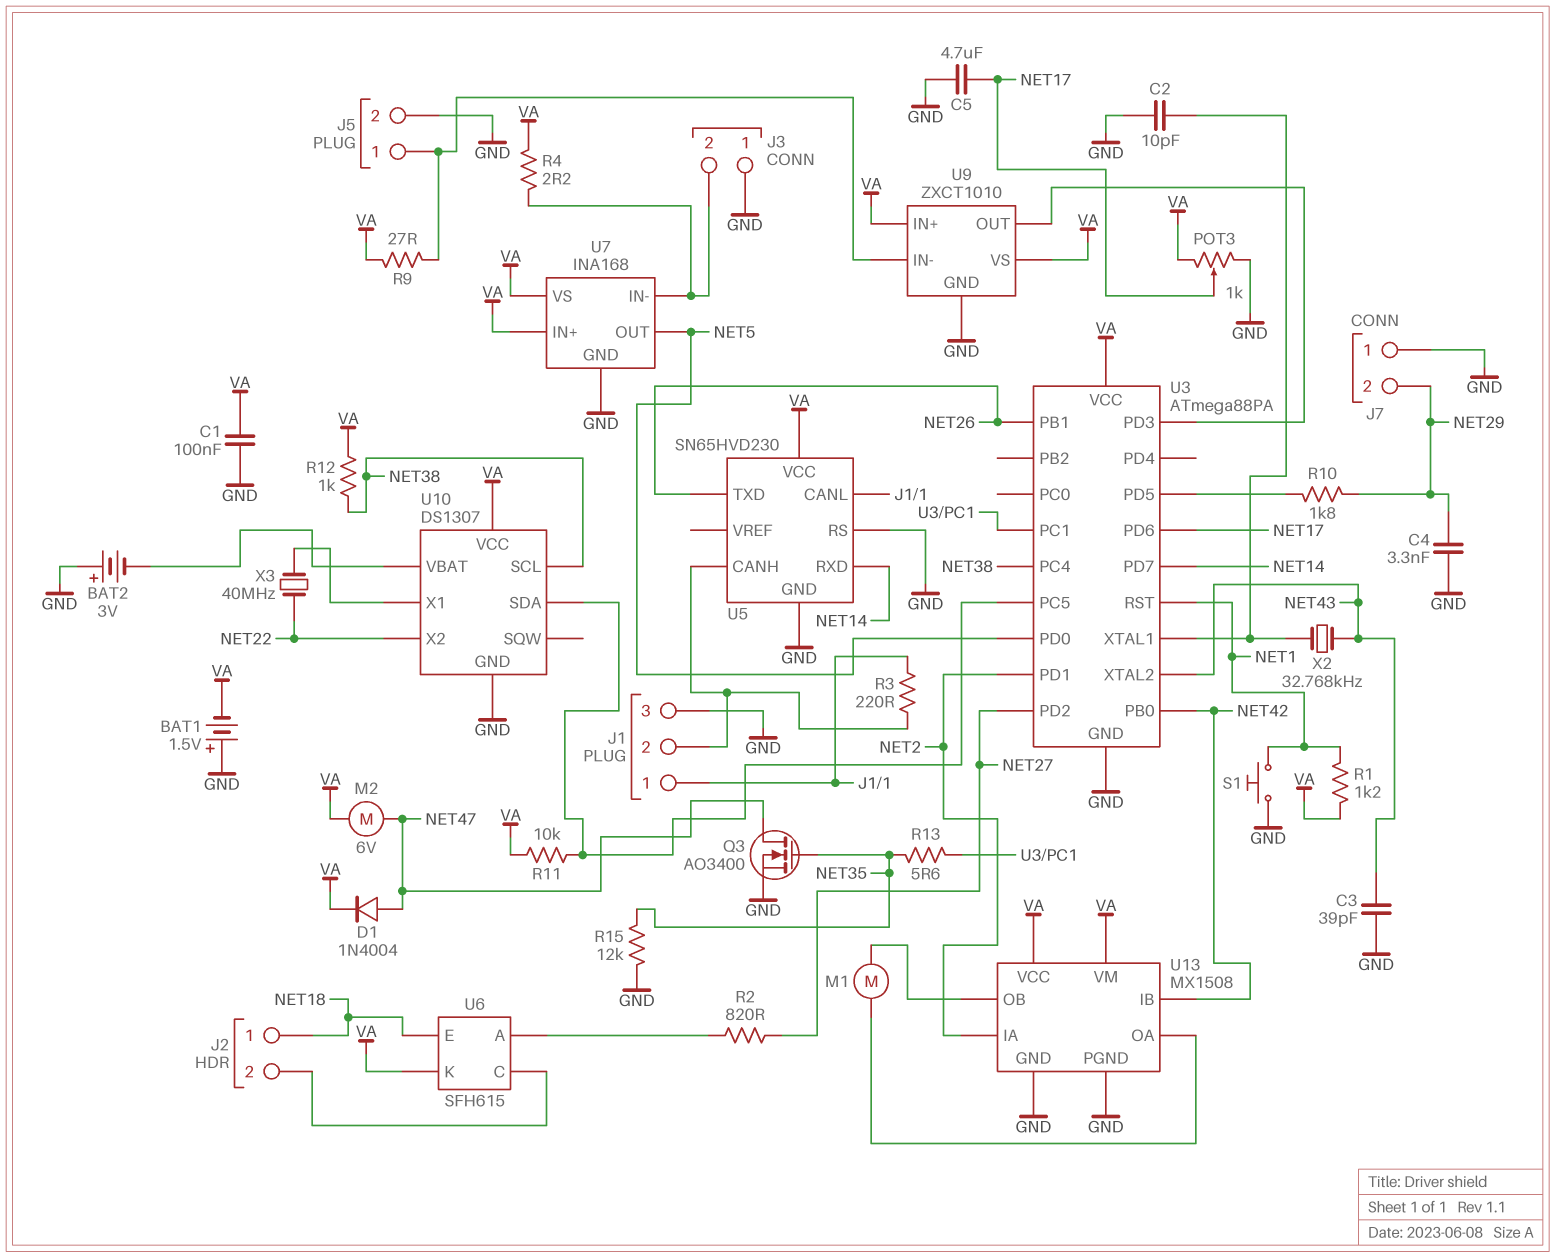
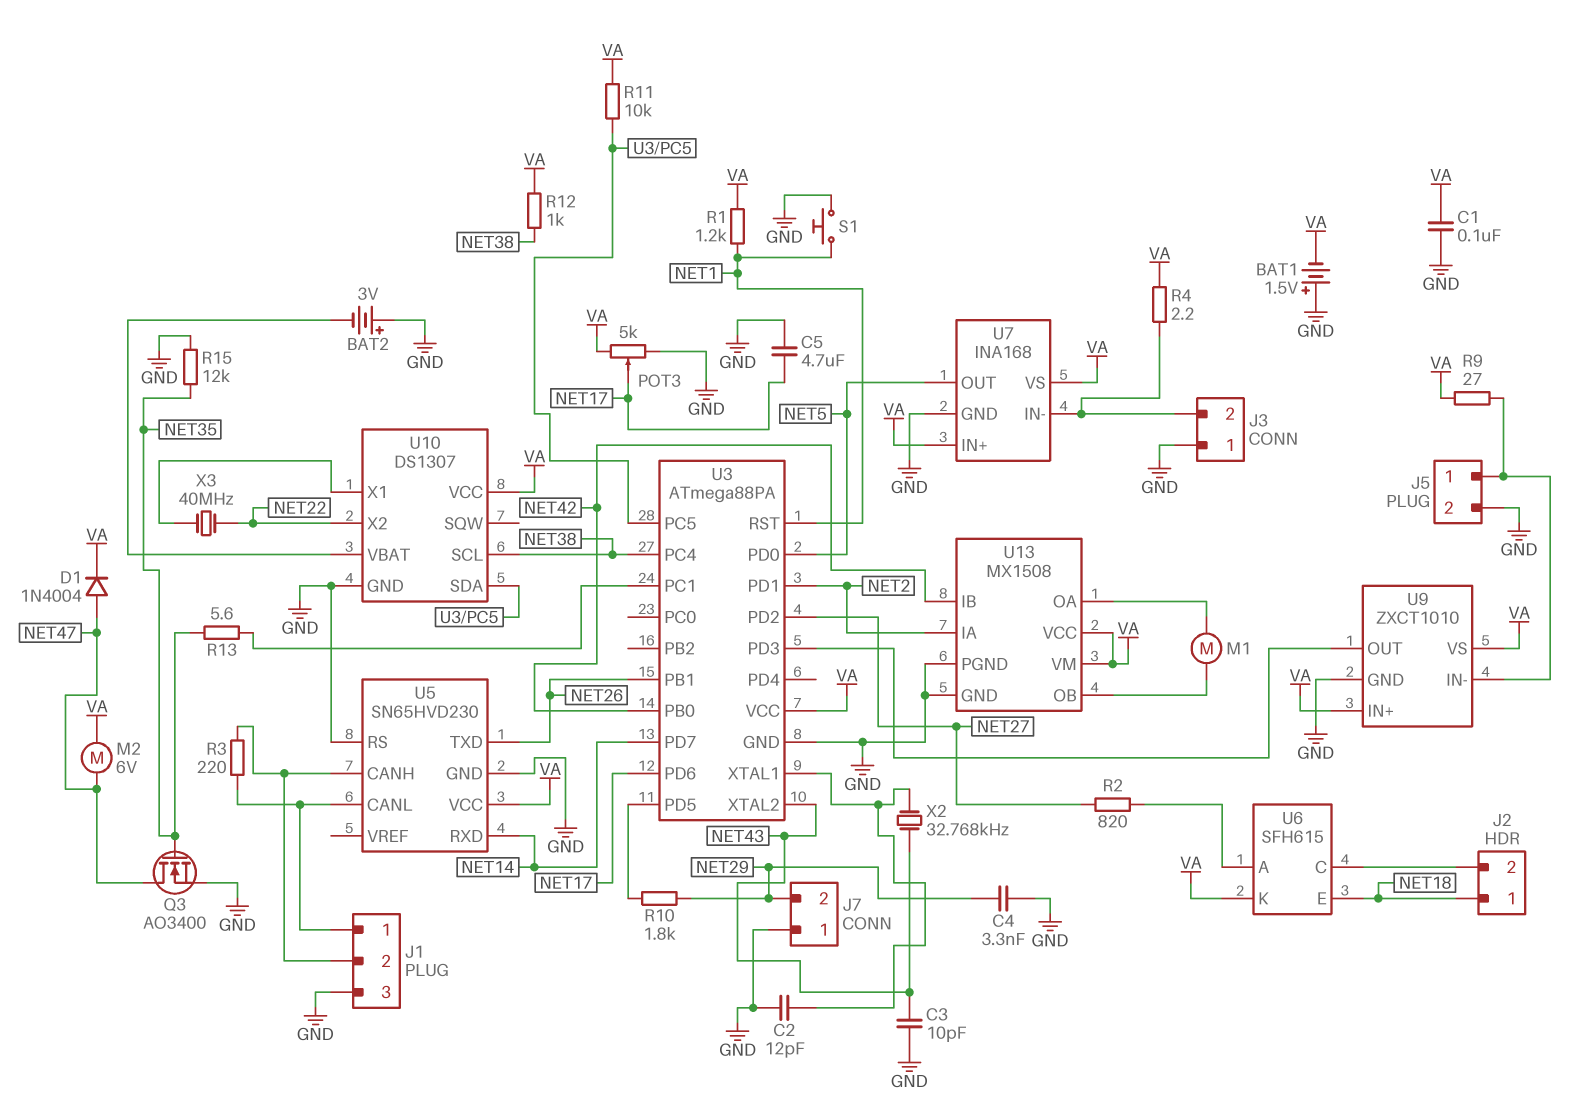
C2: 10pF (GND, U3/XTAL1) -> 12pF (GND, U3/XTAL1)
C3: 39pF (GND, NET43) -> 10pF (GND, NET43)
POT3: 1k (GND, VA, wiper NET17) -> 5k (GND, VA, wiper NET17)

